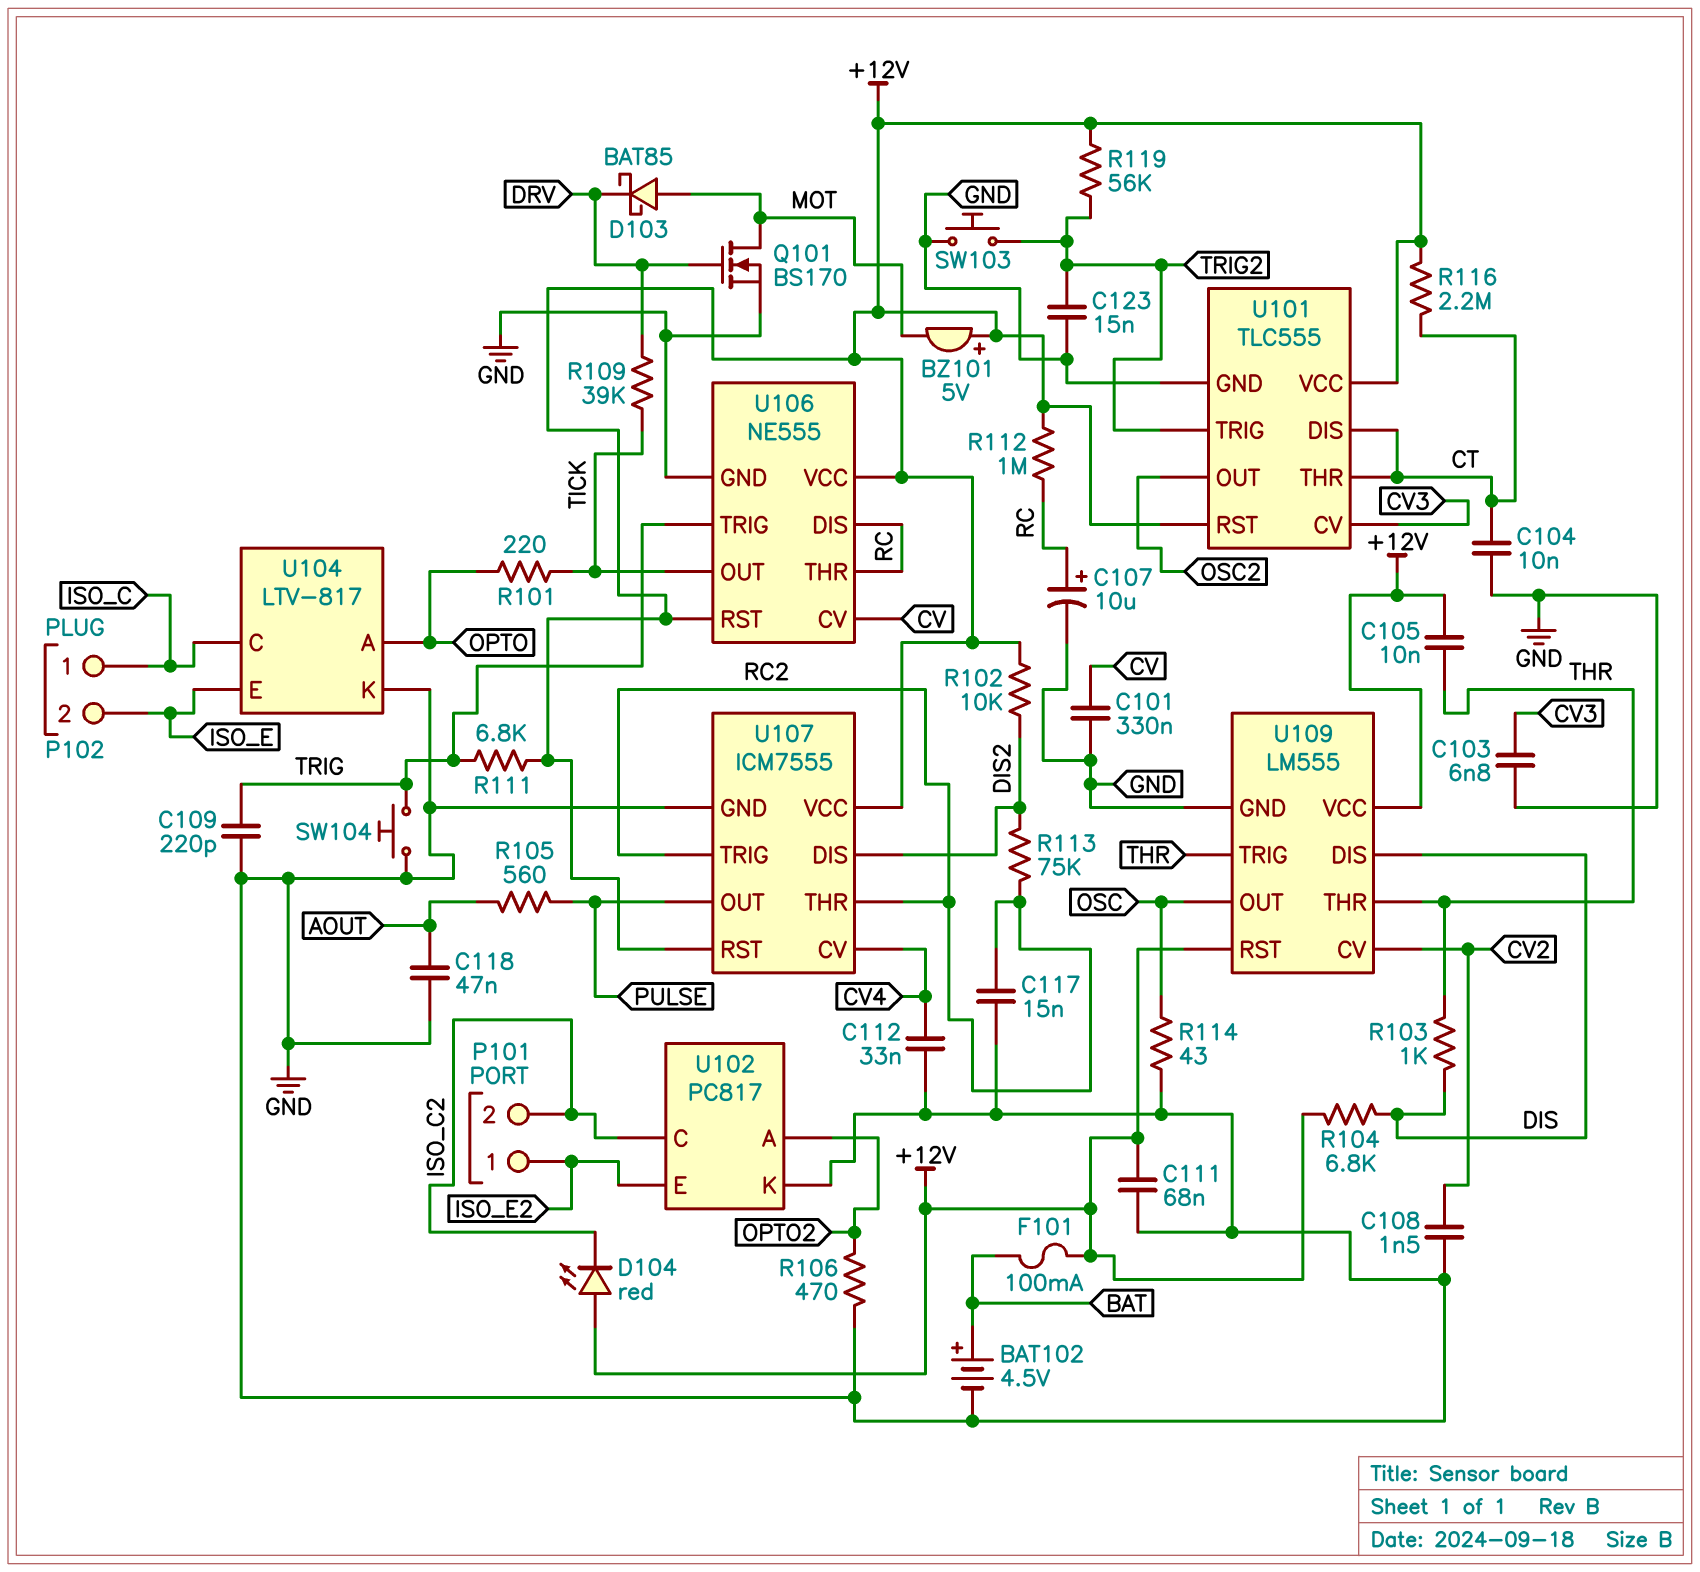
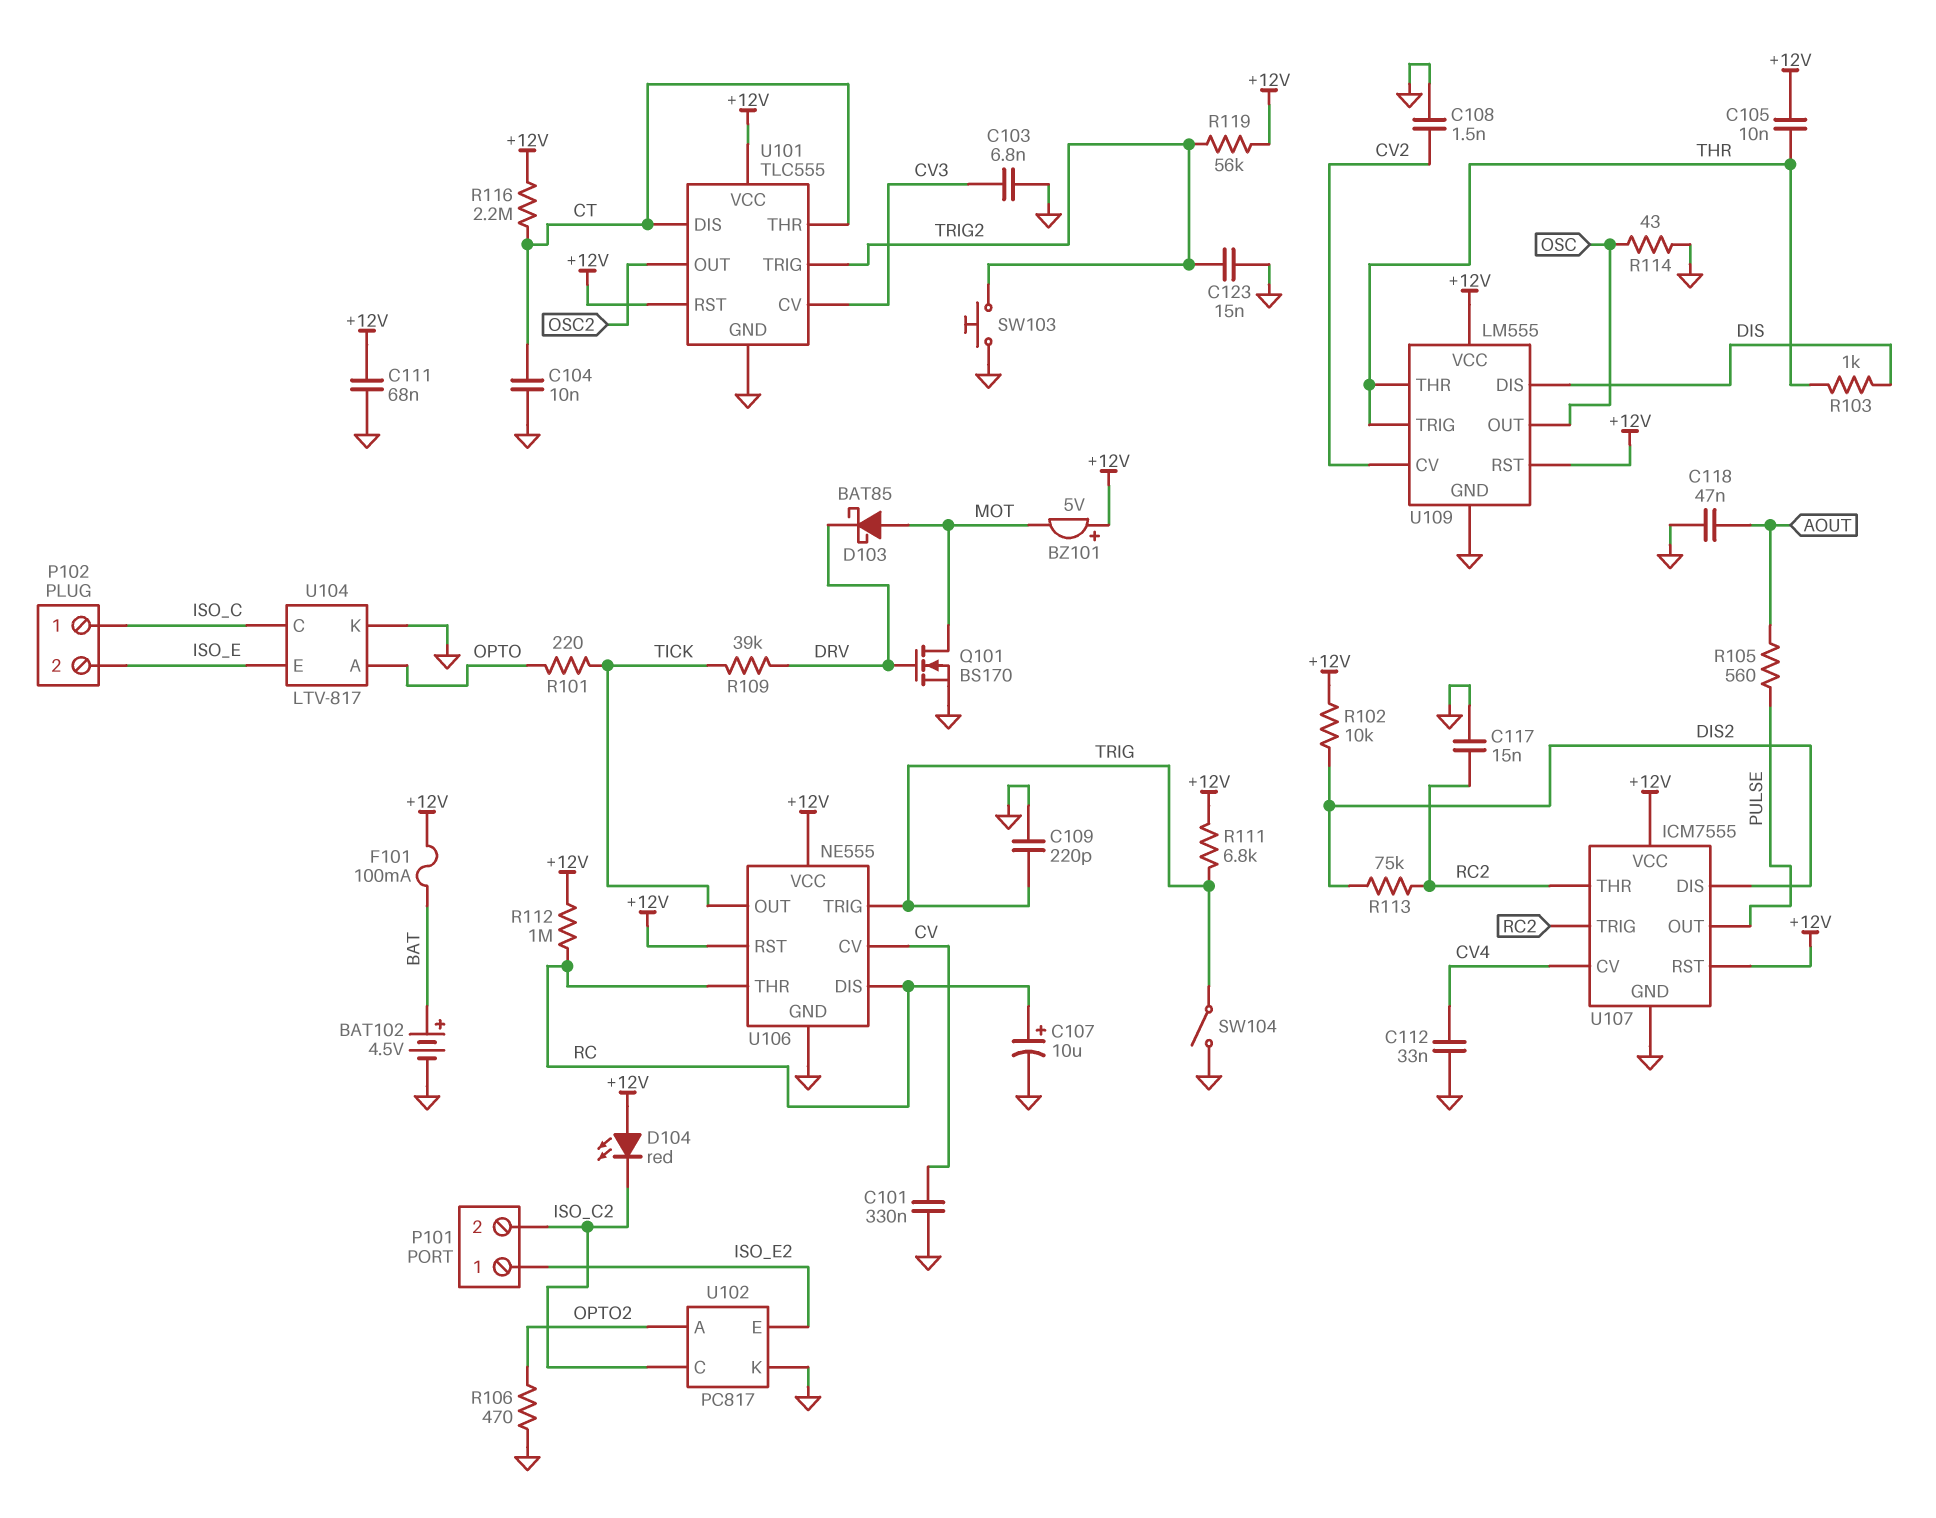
R104: 6.8k (+12V, DIS) -> none
SW104: button (GND, TRIG) -> switch (GND, TRIG)

